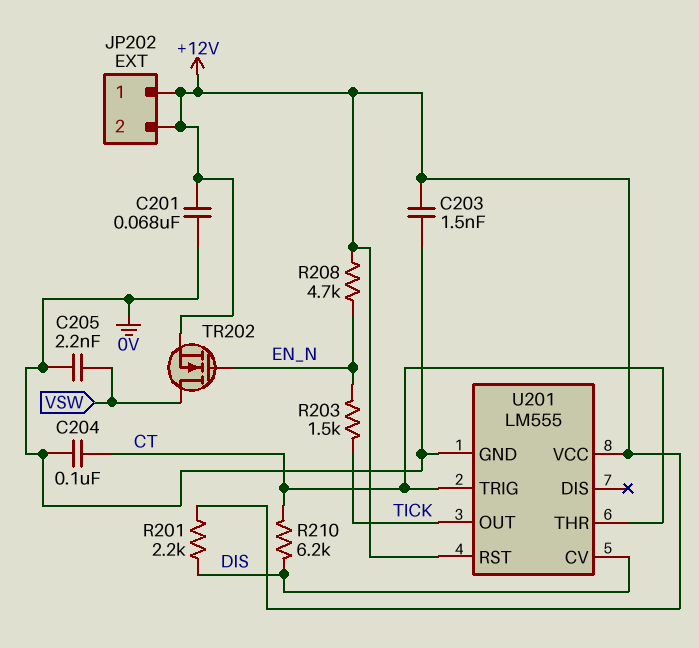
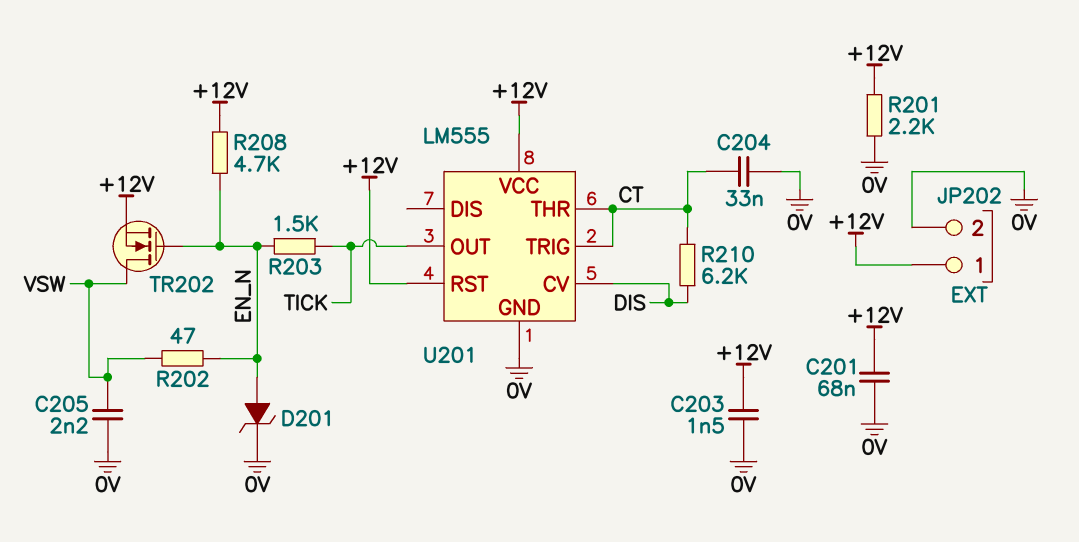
C204: 100nF (0V, CT) -> 33nF (0V, CT)
D201: none -> zener (A EN_N, K 0V)
JP202 pin 2: +12V -> 0V
R201: 2.2k (+12V, DIS) -> 2.2k (+12V, 0V)
R202: none -> 47 (EN_N, VSW)

